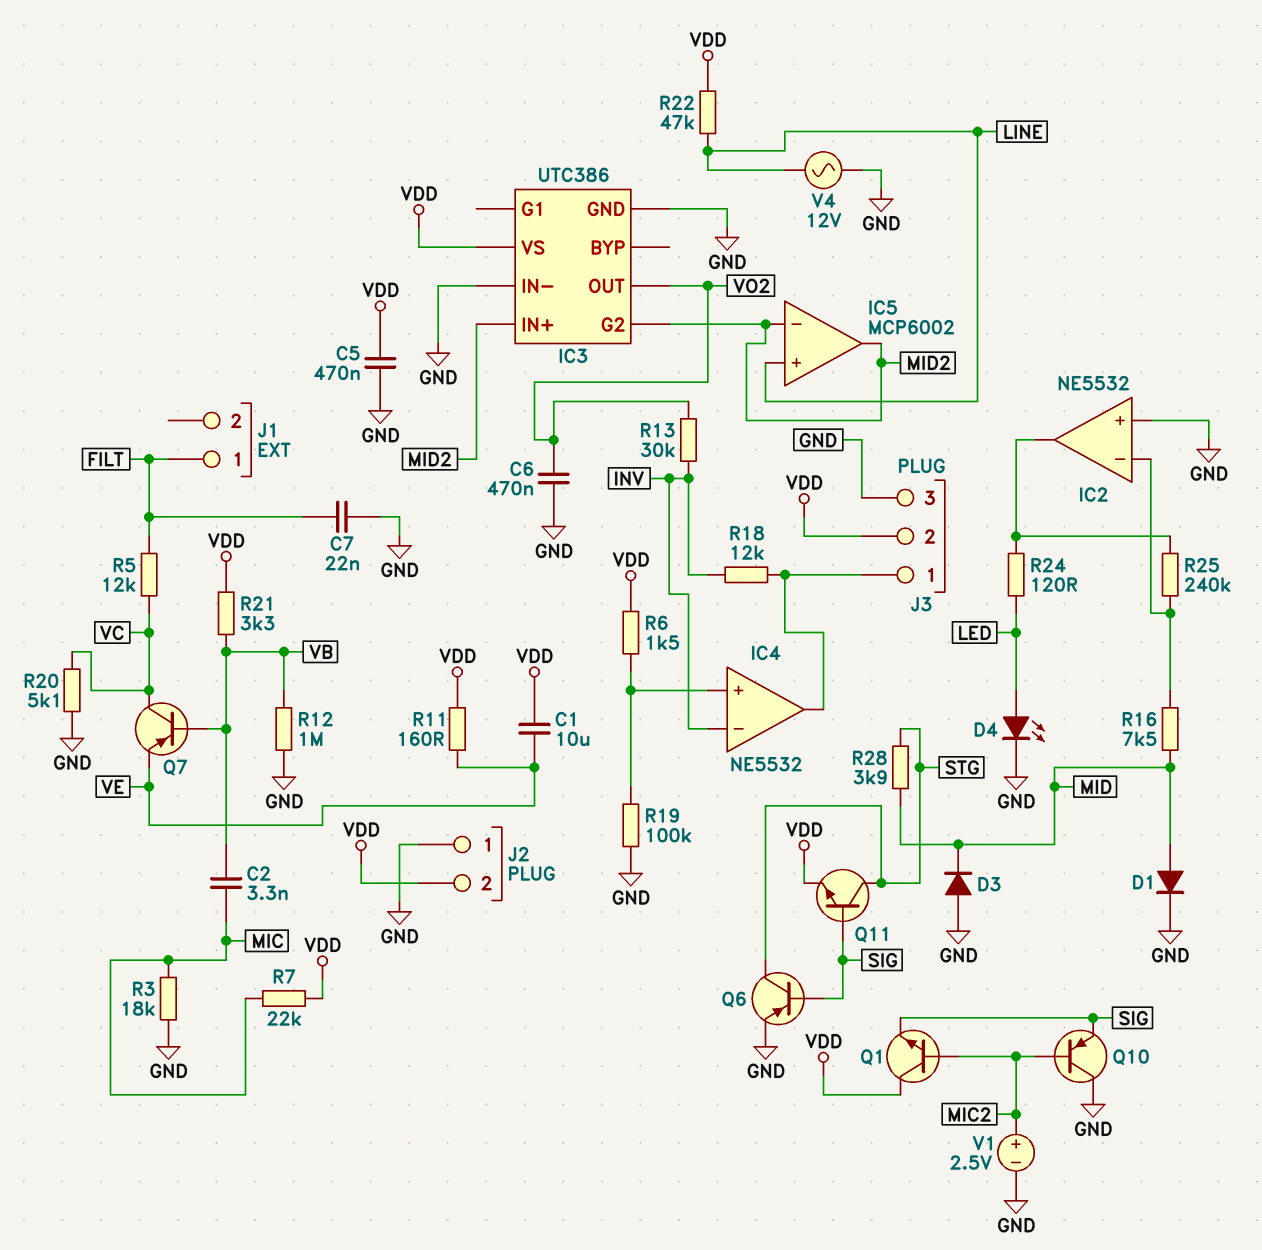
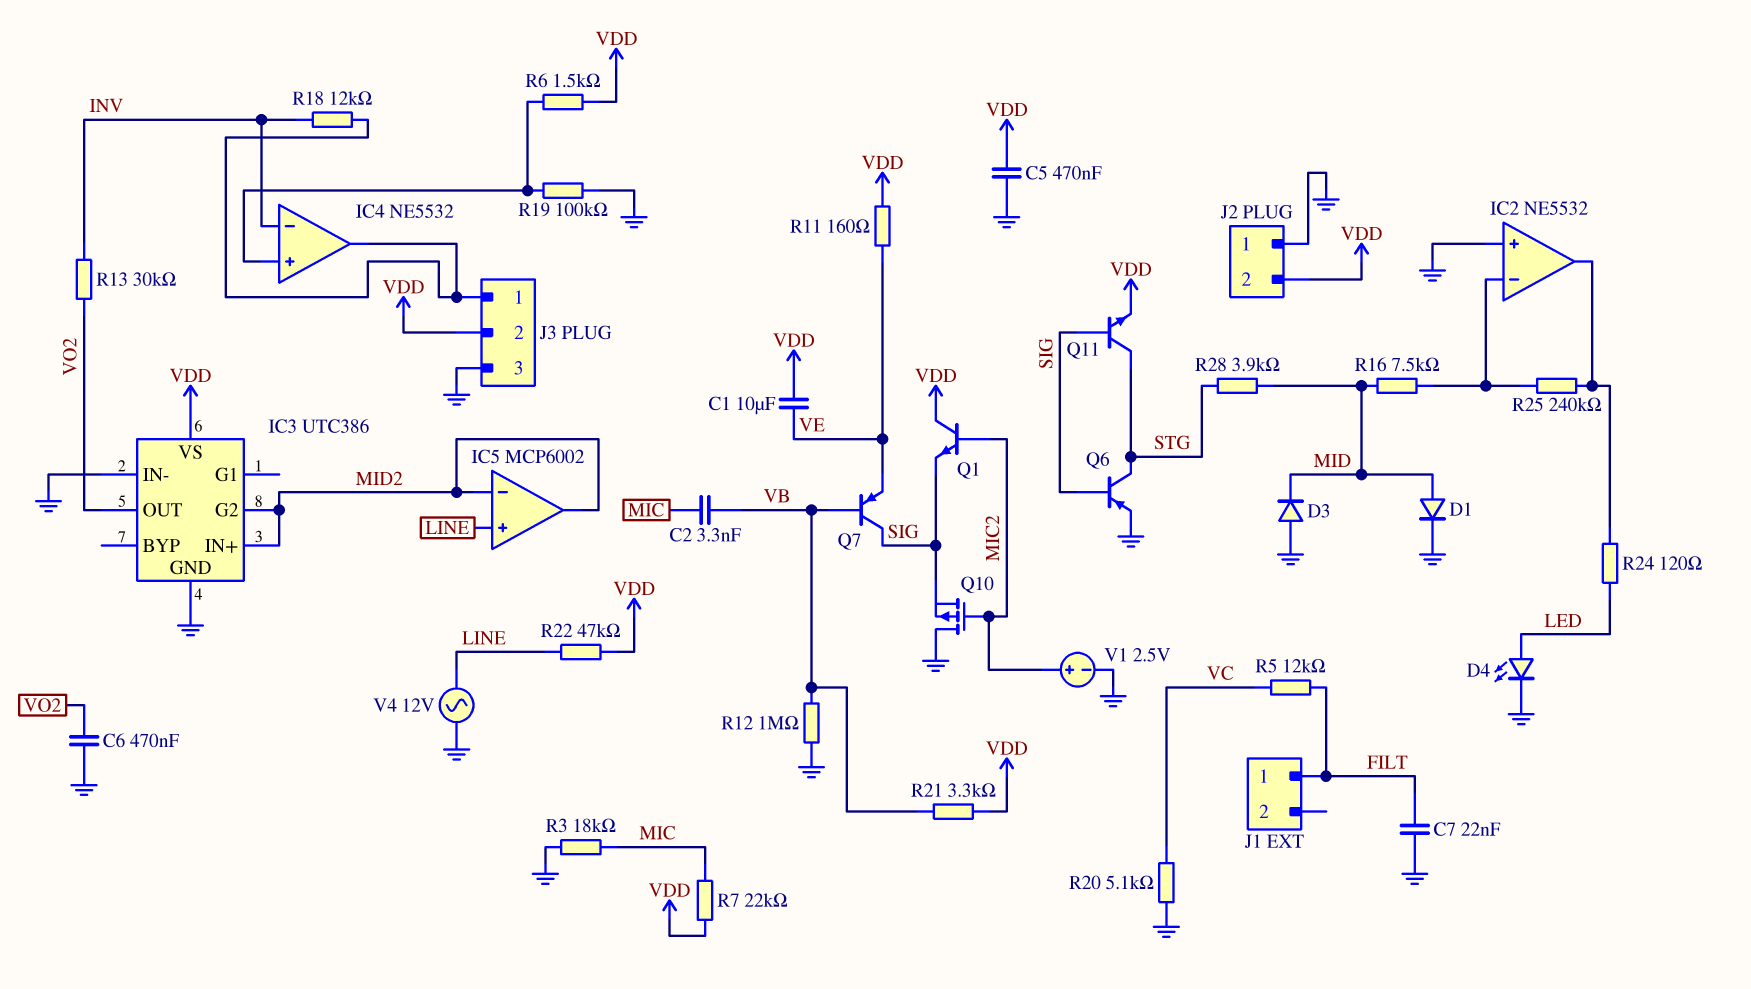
Q7: PNP (B VB, C VC, E VE) -> PNP (B VB, C SIG, E VE)
Q10: PNP (B MIC2, C GND, E SIG) -> PMOS (G MIC2, D GND, S SIG)

